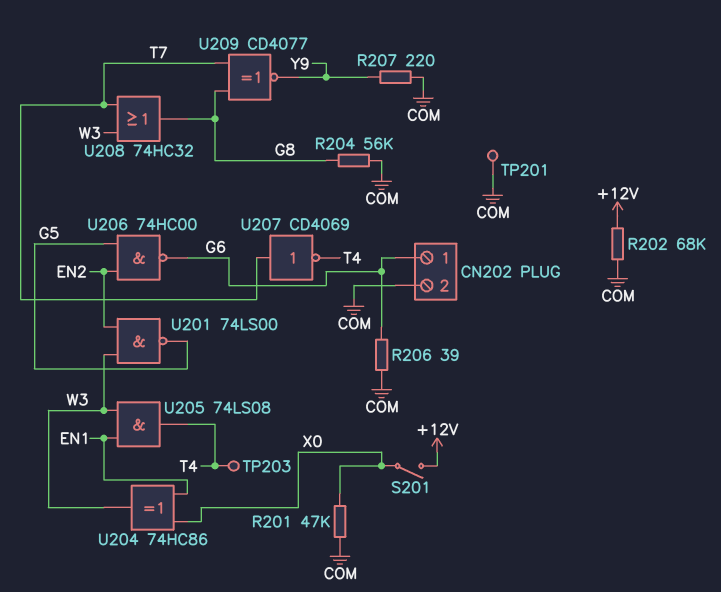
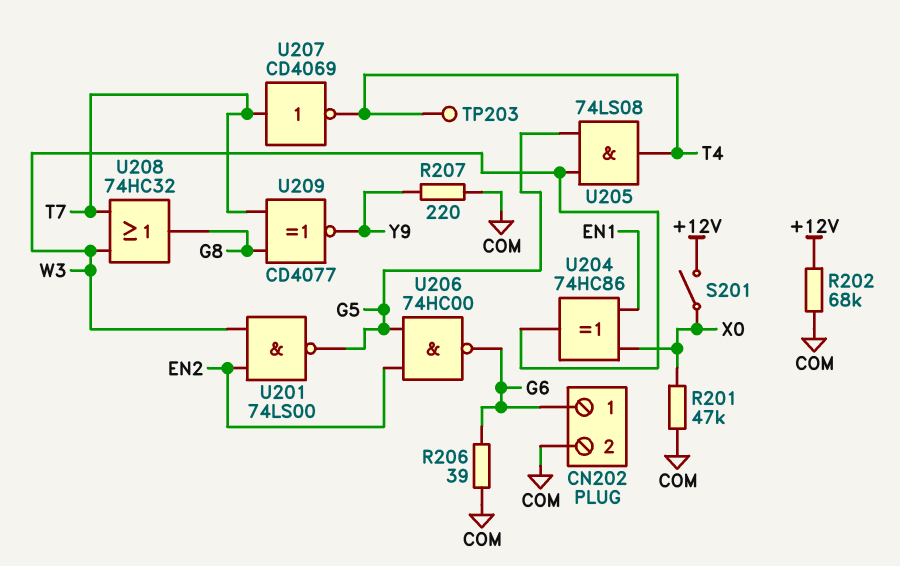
R204: 56k (COM, G8) -> none
TP201: test point (COM) -> none
U205: AND 74LS08 (in EN1, in W3, out T4) -> AND 74LS08 (in G5, in W3, out T4)

